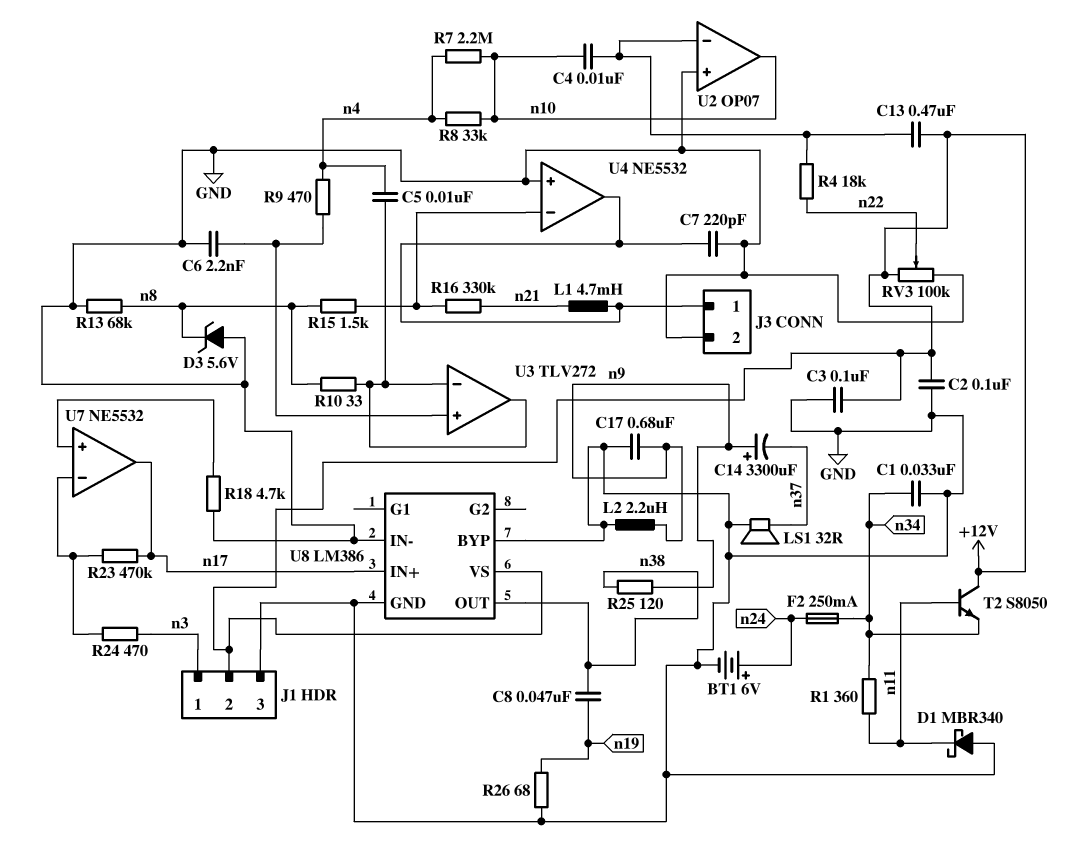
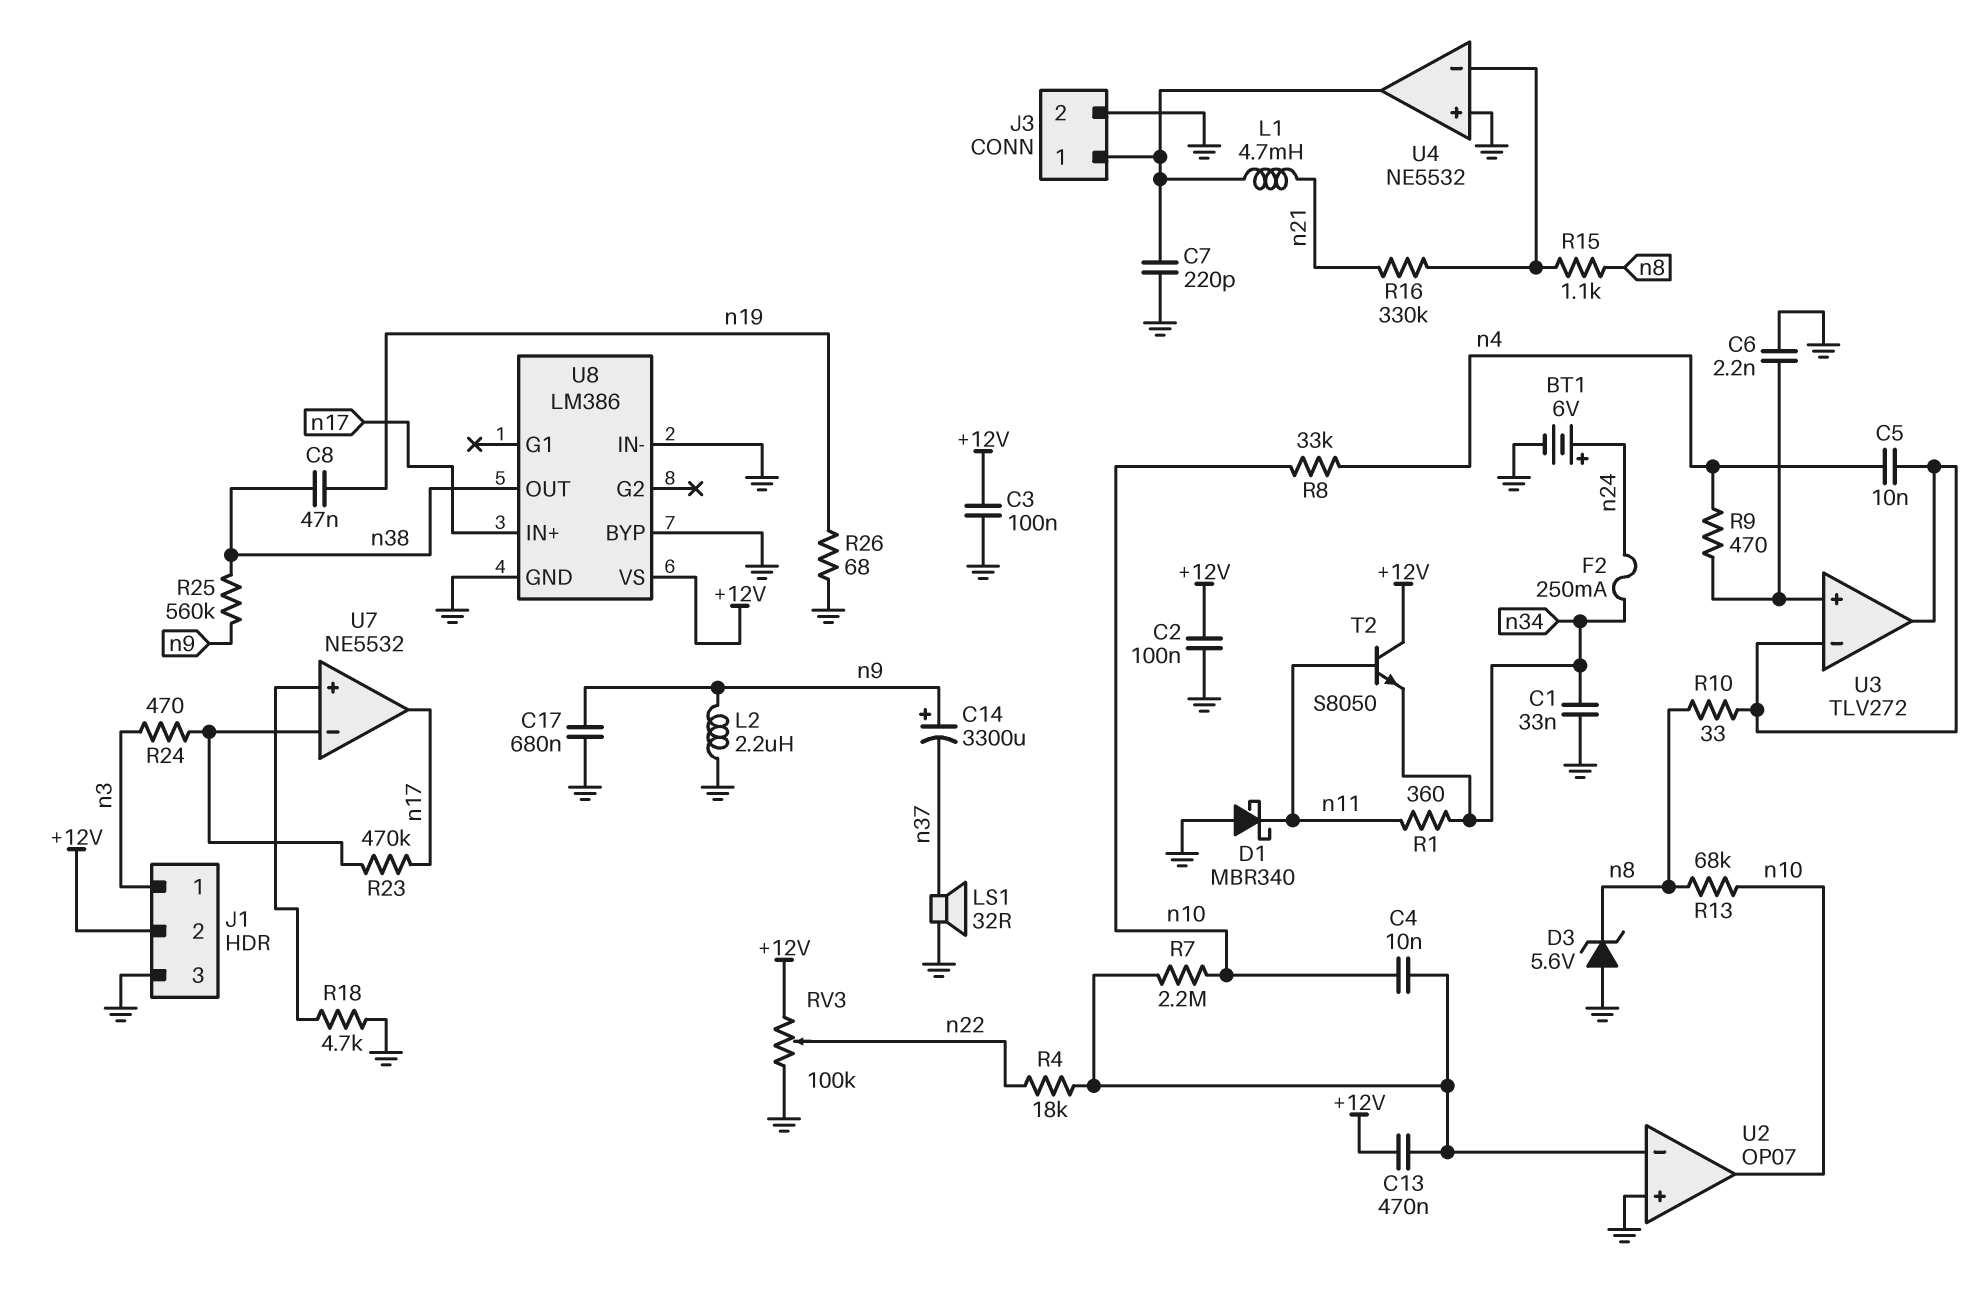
R7: 2.2M (n4, n10) -> 2.2M (U2/in-, n10)
R13: 68k (GND, n8) -> 68k (n8, n10)
R15: 1.5k (U4/in-, n8) -> 1.1k (U4/in-, n8)
R25: 120 (n9, n38) -> 560k (n9, n38)

